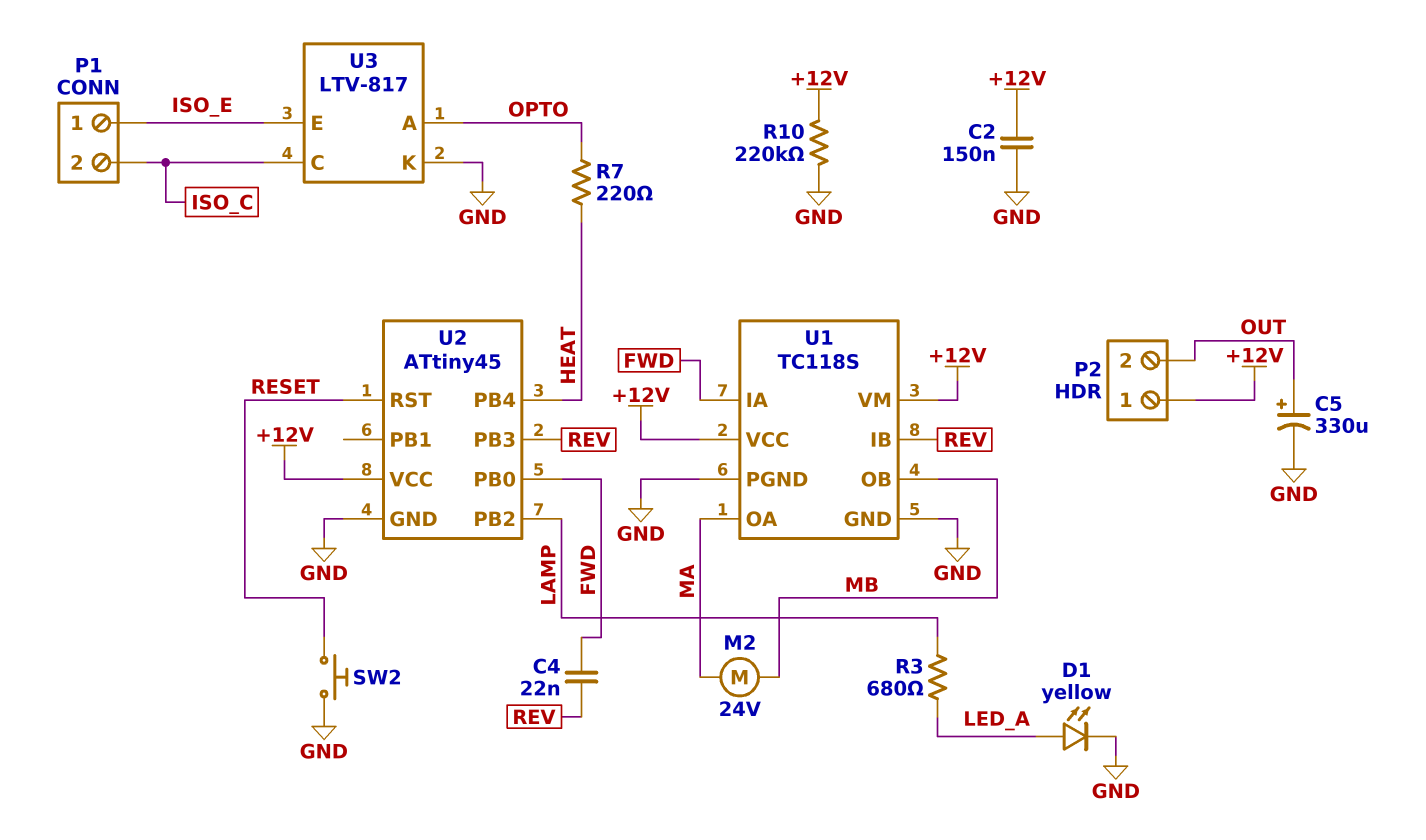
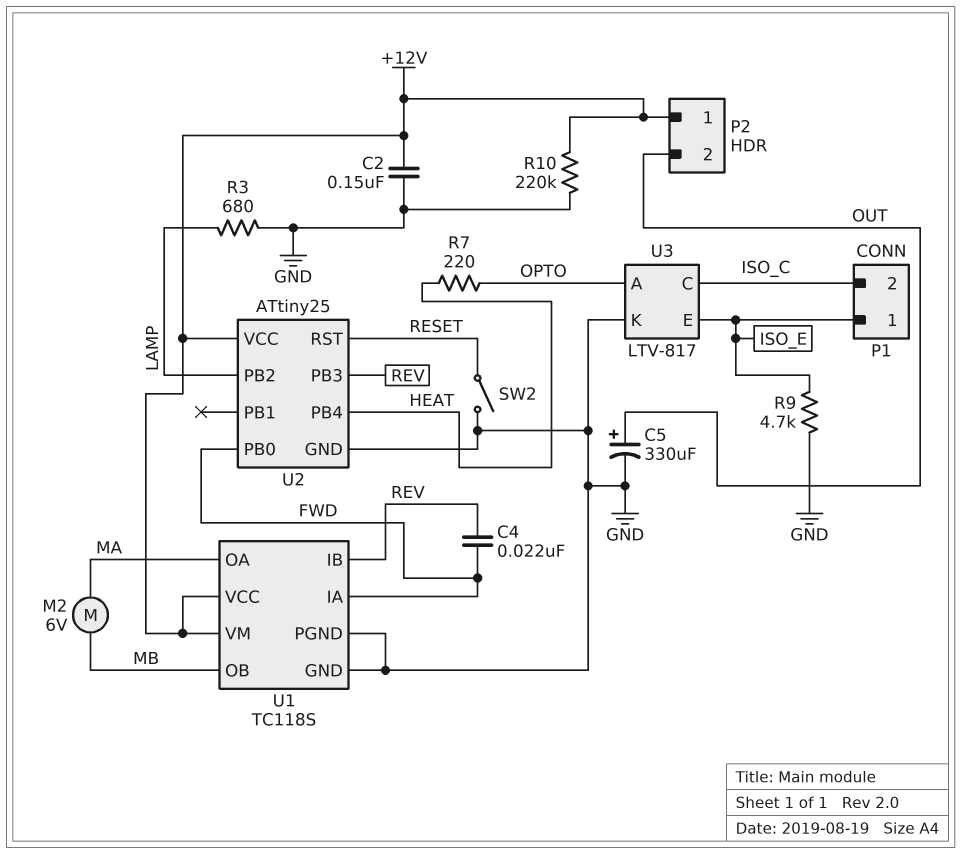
D1: LED yellow (A LED_A, K GND) -> none
M2: motor 24V (MA, MB) -> motor 6V (MA, MB)
R3: 680 (LAMP, LED_A) -> 680 (GND, LAMP)
R9: none -> 4.7k (GND, ISO_E)
SW2: button (GND, RESET) -> switch (GND, RESET)
U2: ATtiny45 -> ATtiny25

